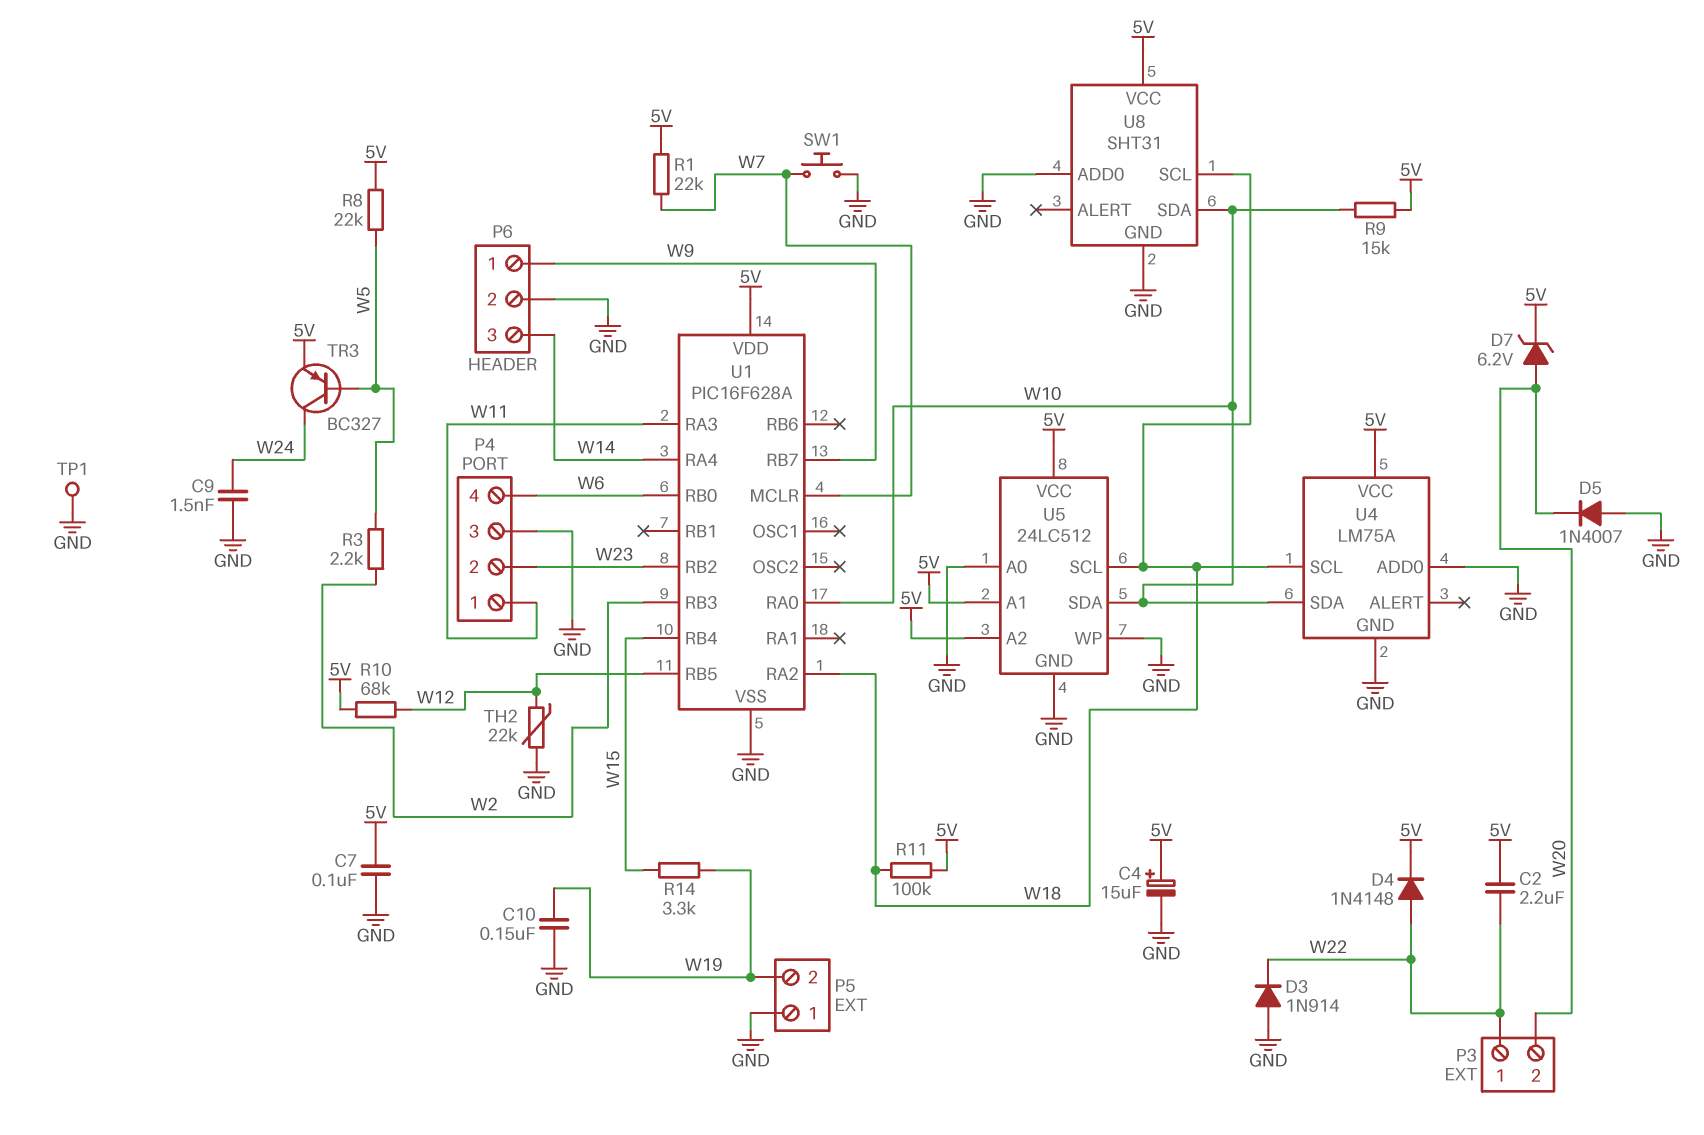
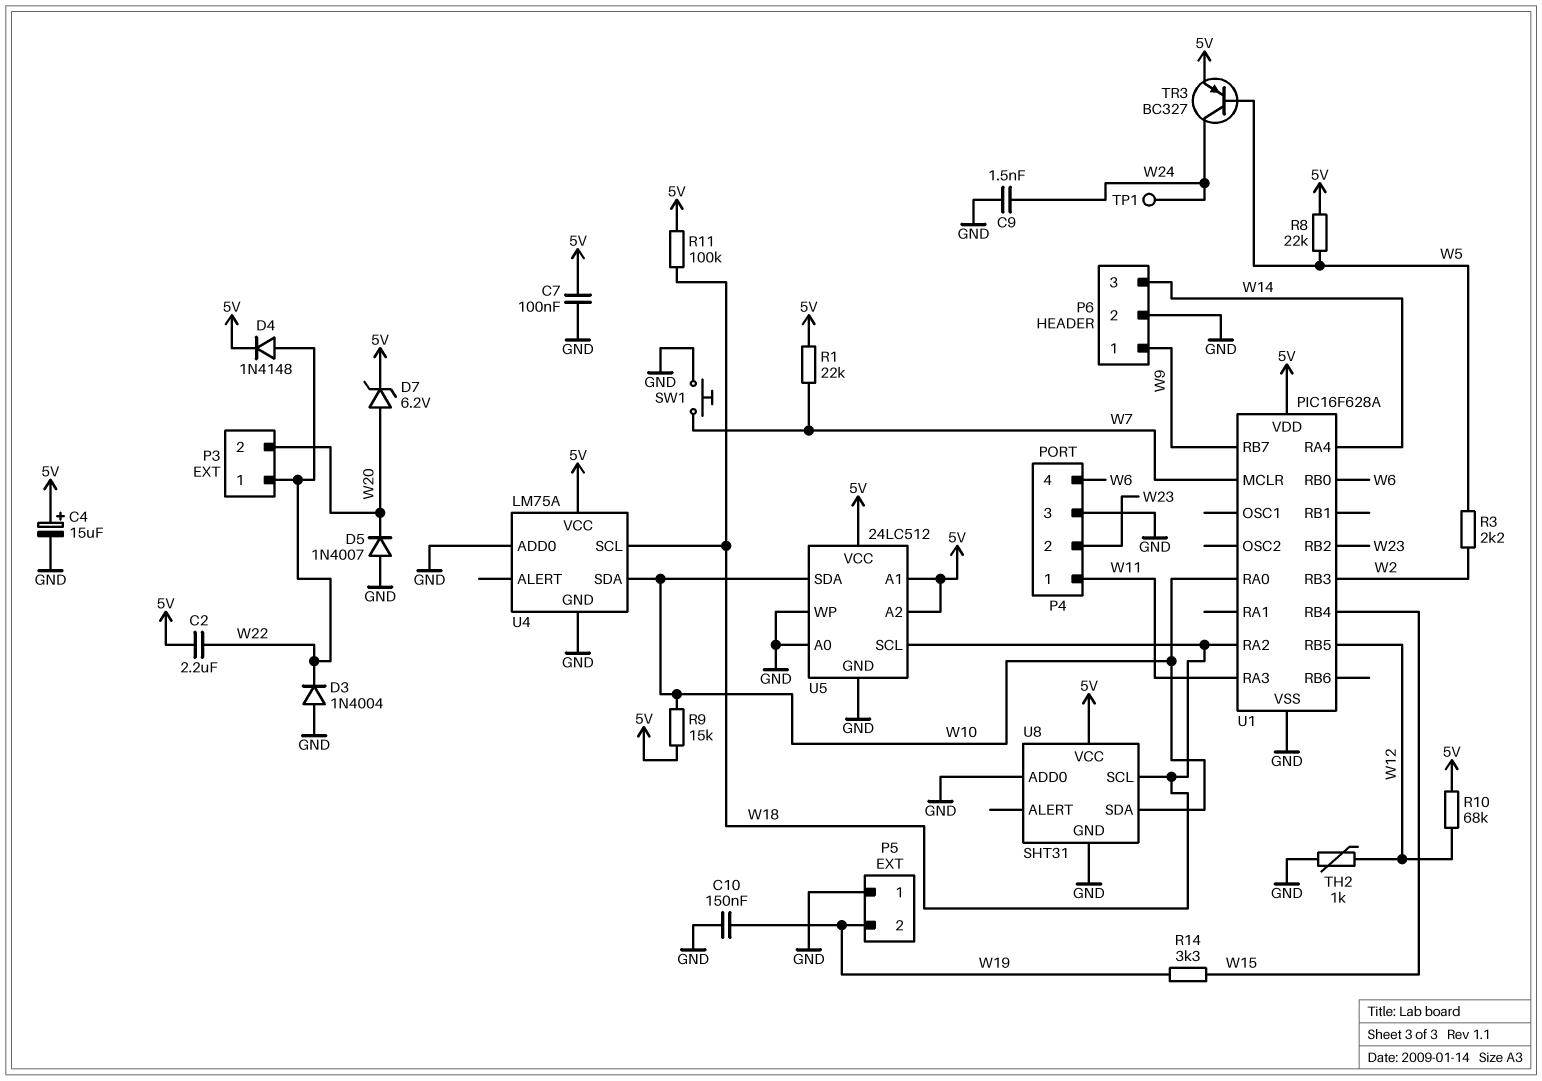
D3: diode 1N914 (A GND, K W22) -> diode 1N4004 (A GND, K W22)
TH2: 22k (GND, W12) -> 1k (GND, W12)
TP1: test point (GND) -> test point (W24)

